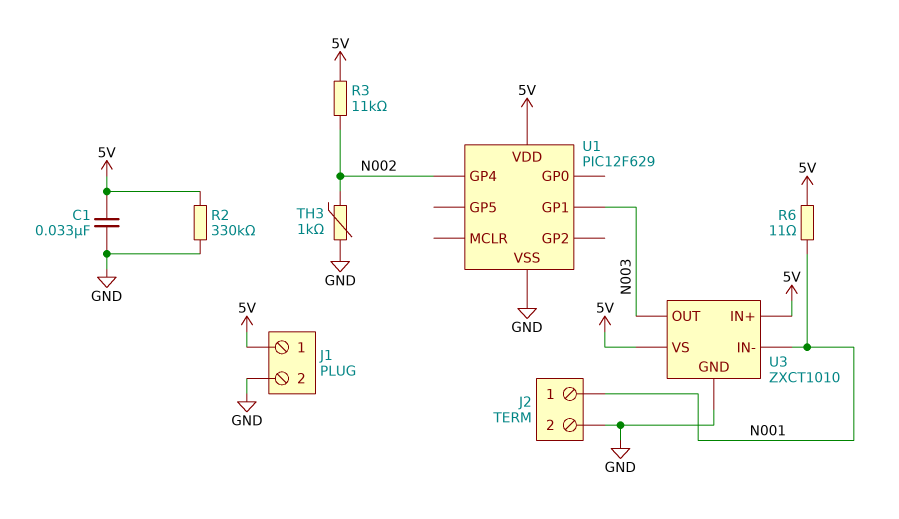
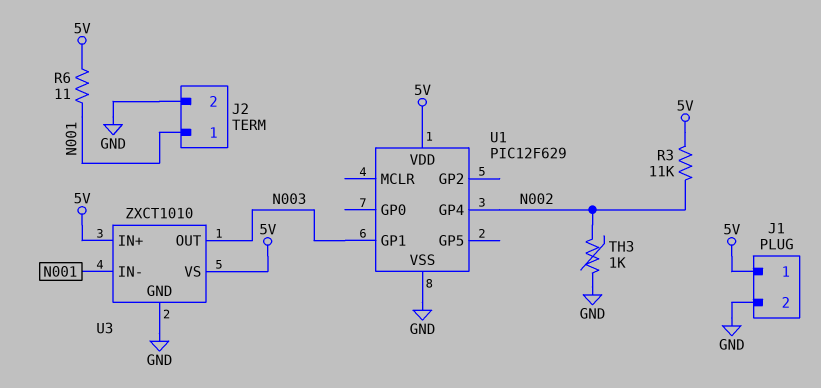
C1: 33nF (5V, GND) -> none
R2: 330k (5V, GND) -> none

